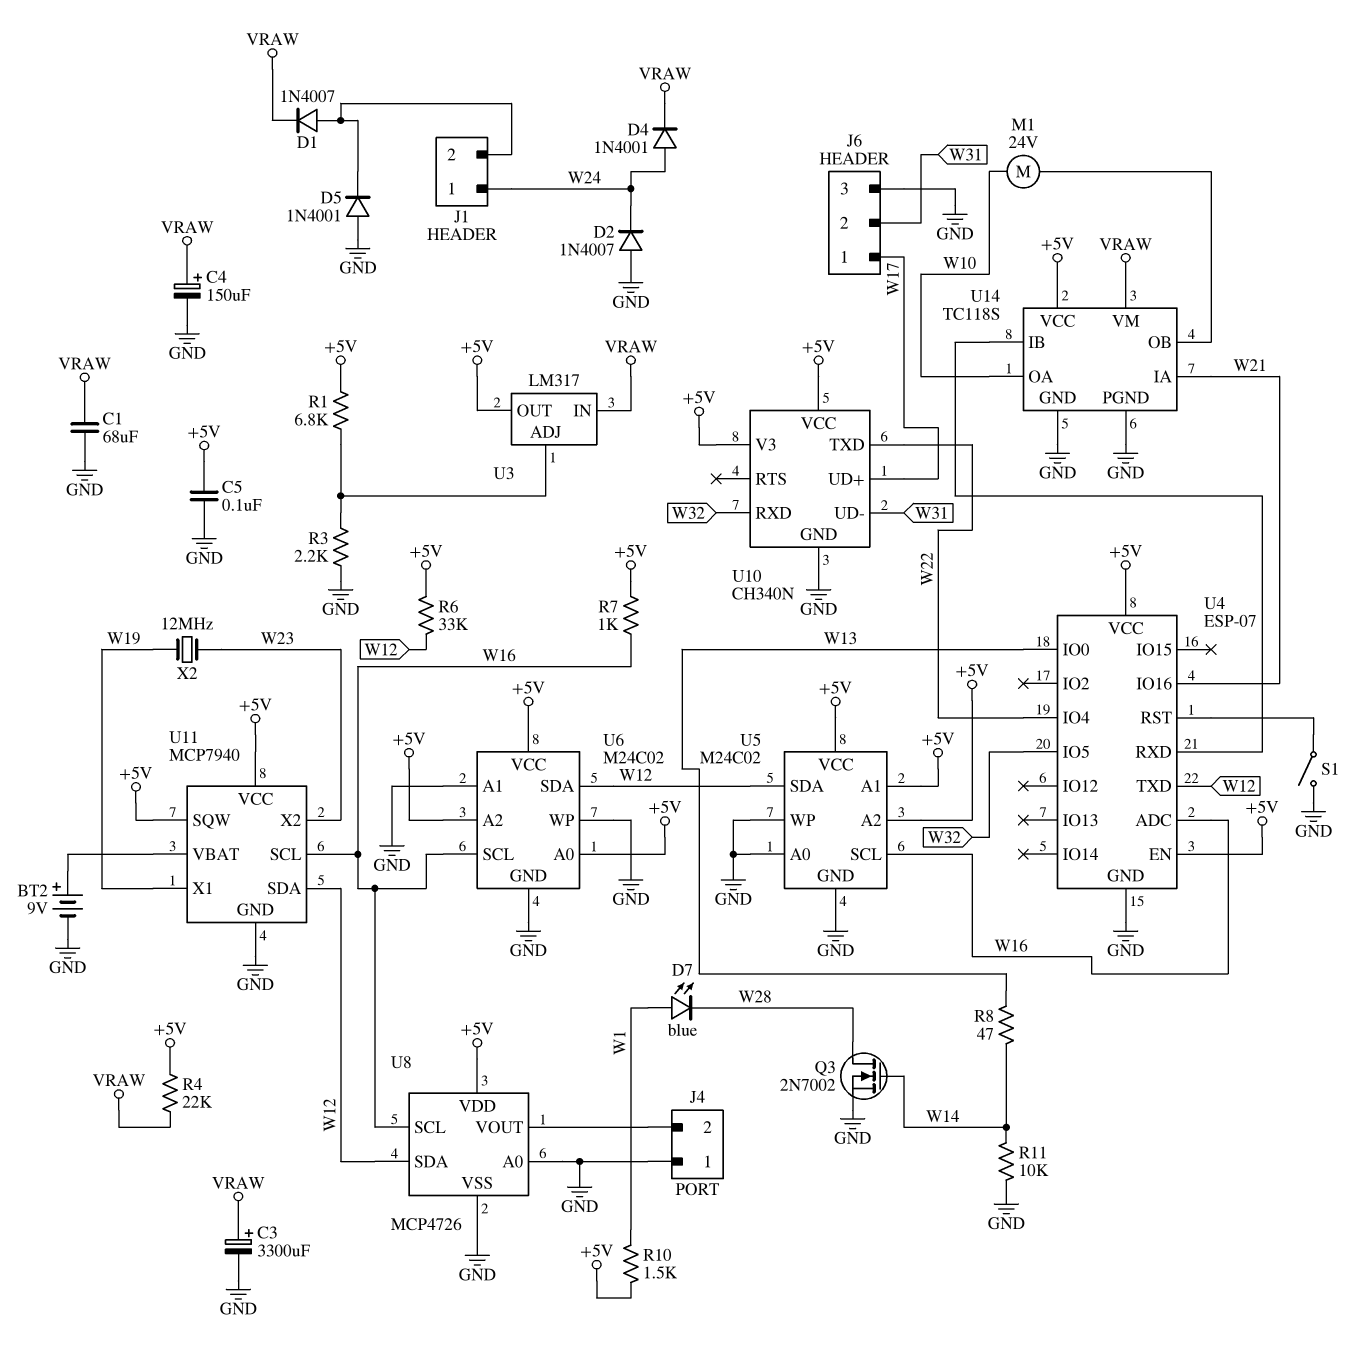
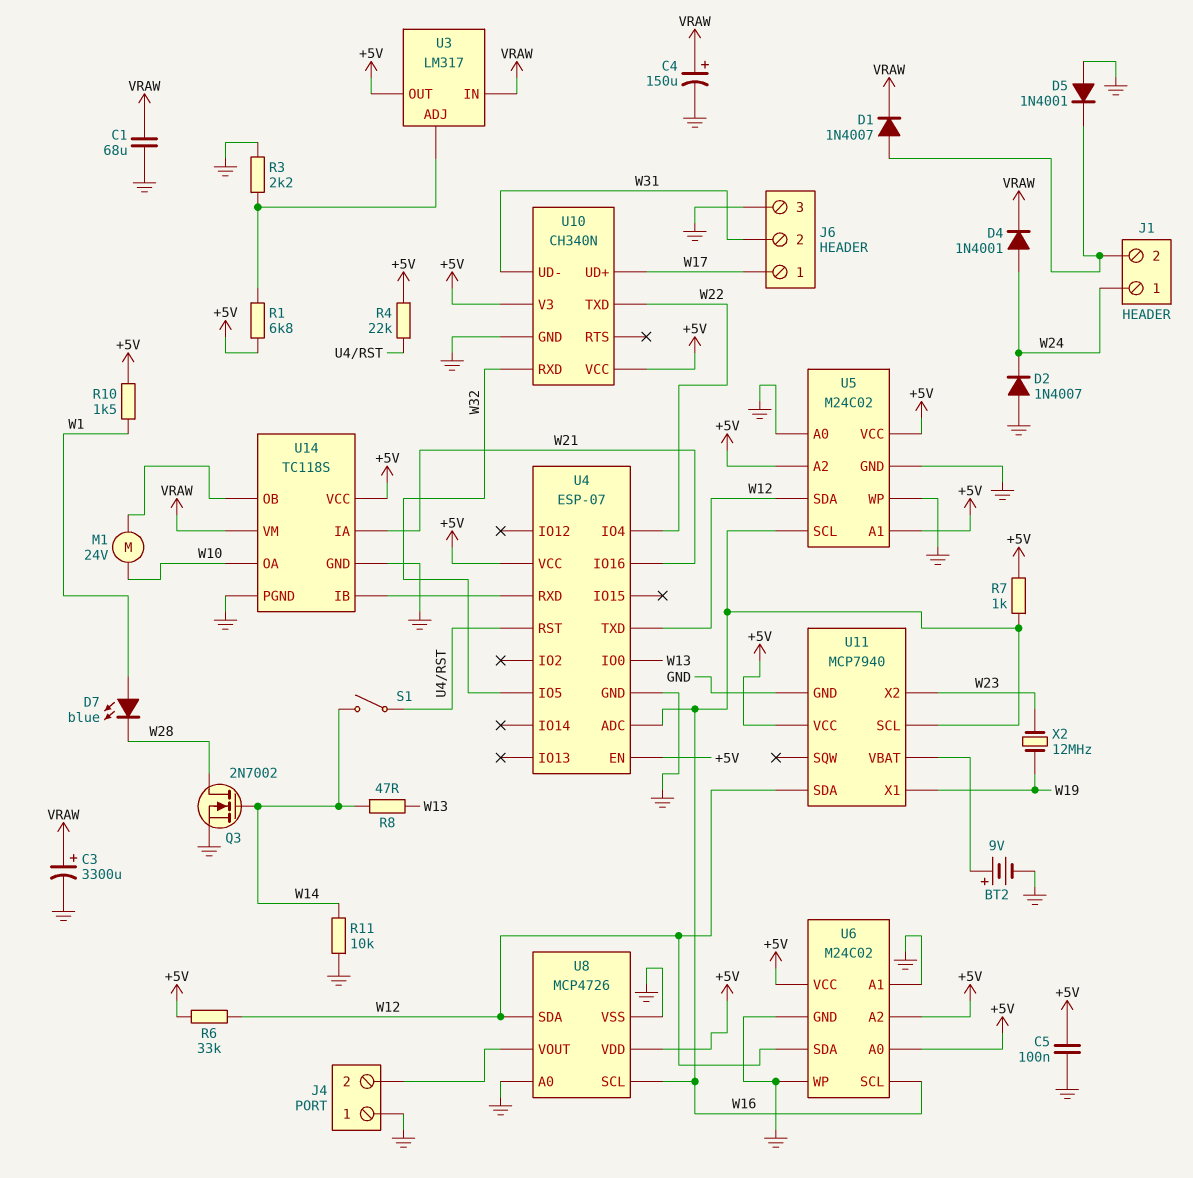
R4: 22k (+5V, VRAW) -> 22k (+5V, U4/RST)
S1: switch (GND, U4/RST) -> switch (U4/RST, W14)
U11 pin SQW: +5V -> none

